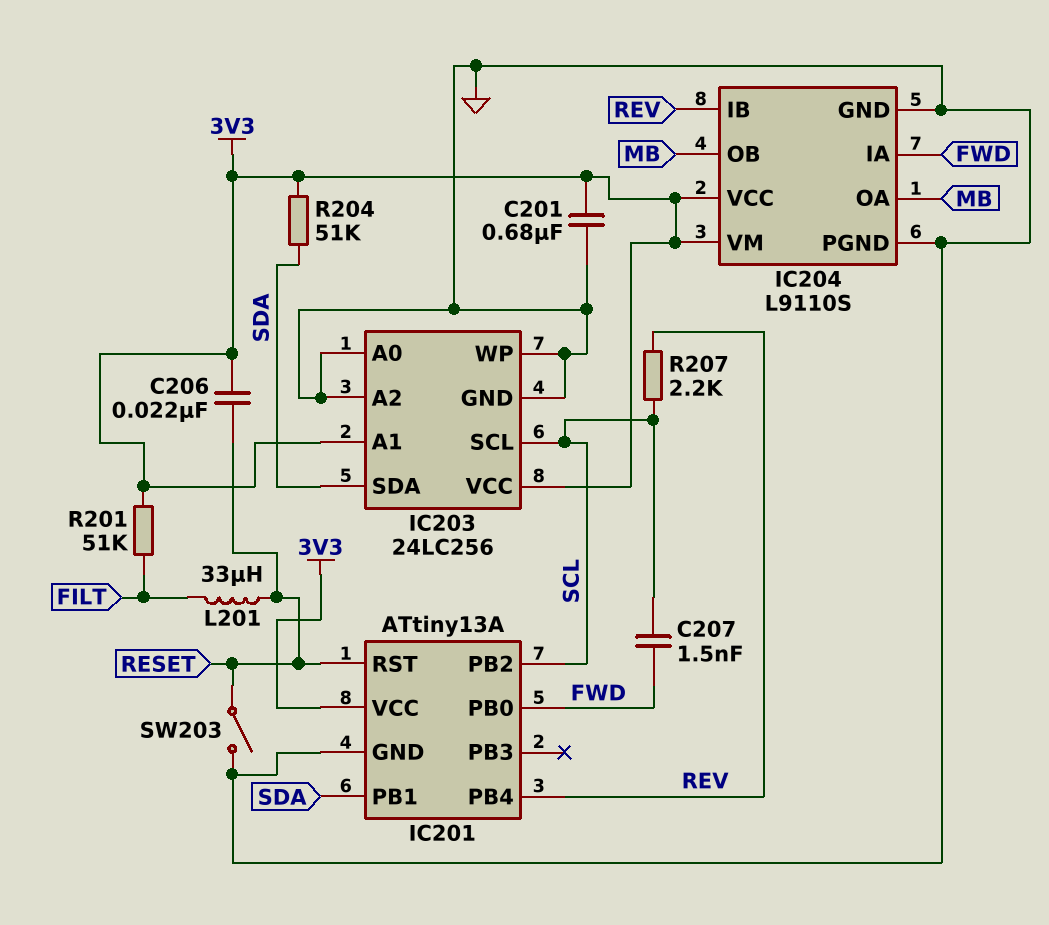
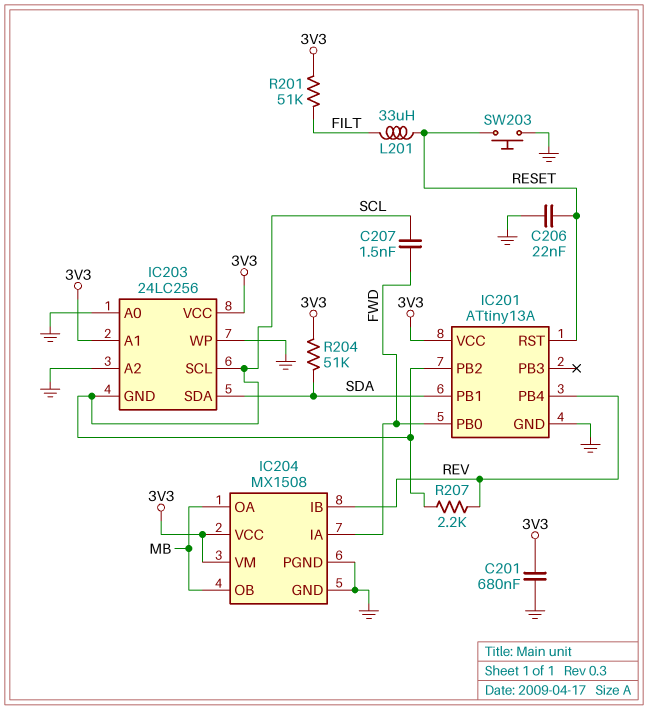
C206: 22nF (3V3, RESET) -> 22nF (GND, RESET)
IC203 pin GND: GND -> SCL
IC204: L9110S -> MX1508
SW203: switch (GND, RESET) -> button (GND, RESET)

